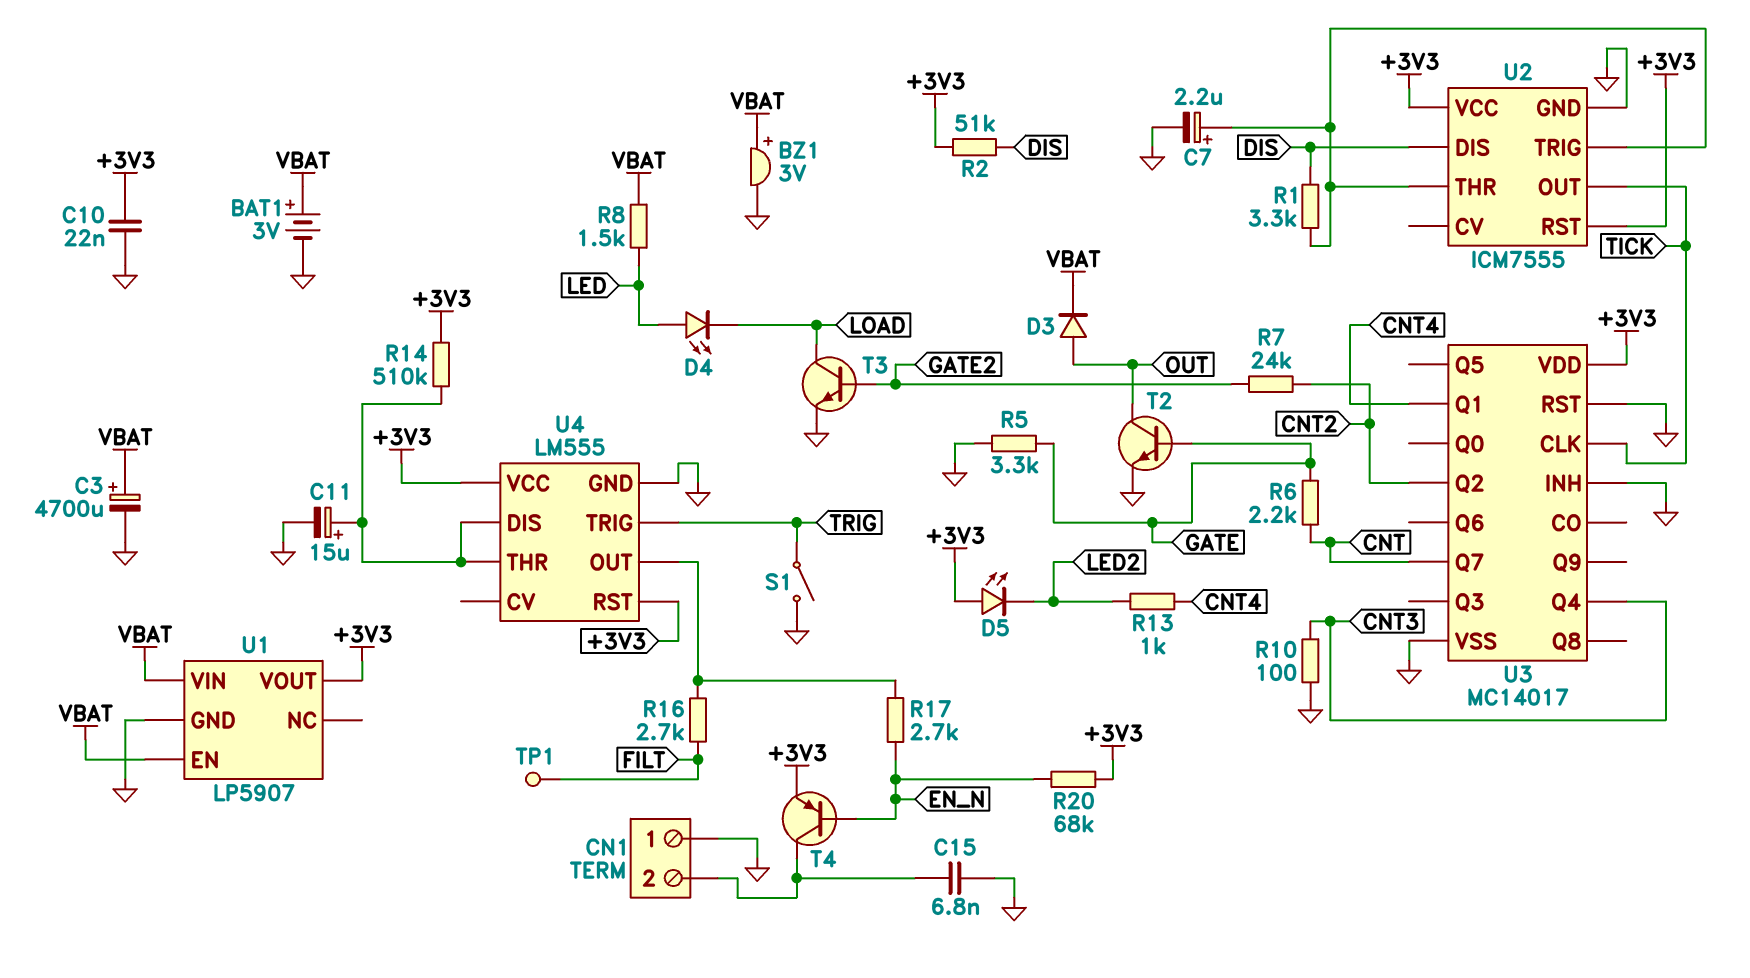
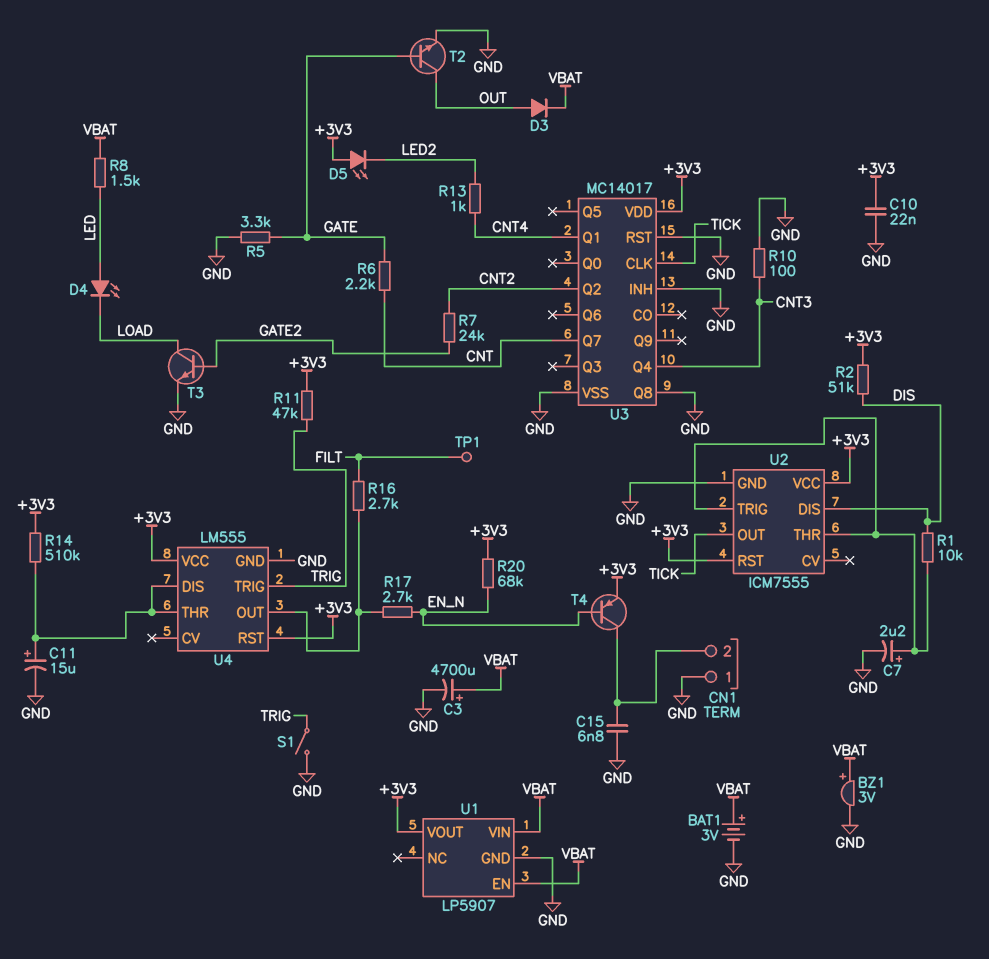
R1: 3.3k (DIS, U2/THR) -> 10k (DIS, U2/THR)
R11: none -> 47k (+3V3, TRIG)
U3 pin Q8: none -> GND

